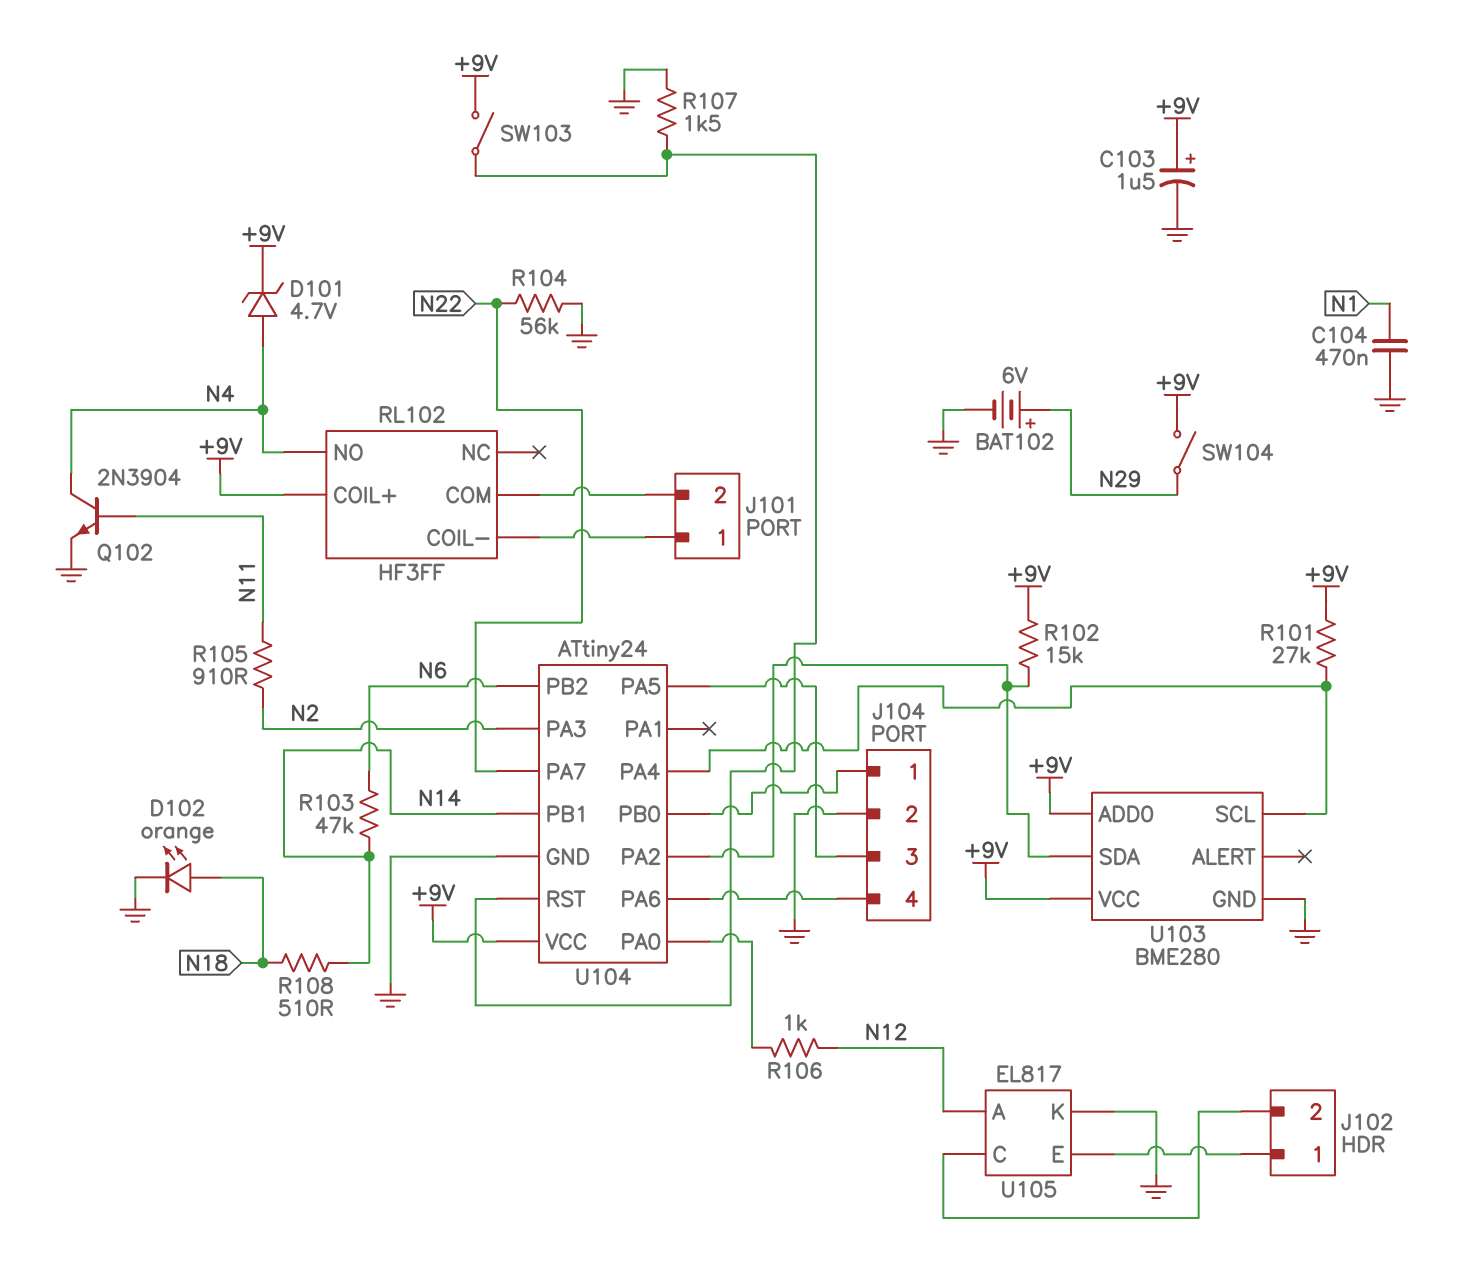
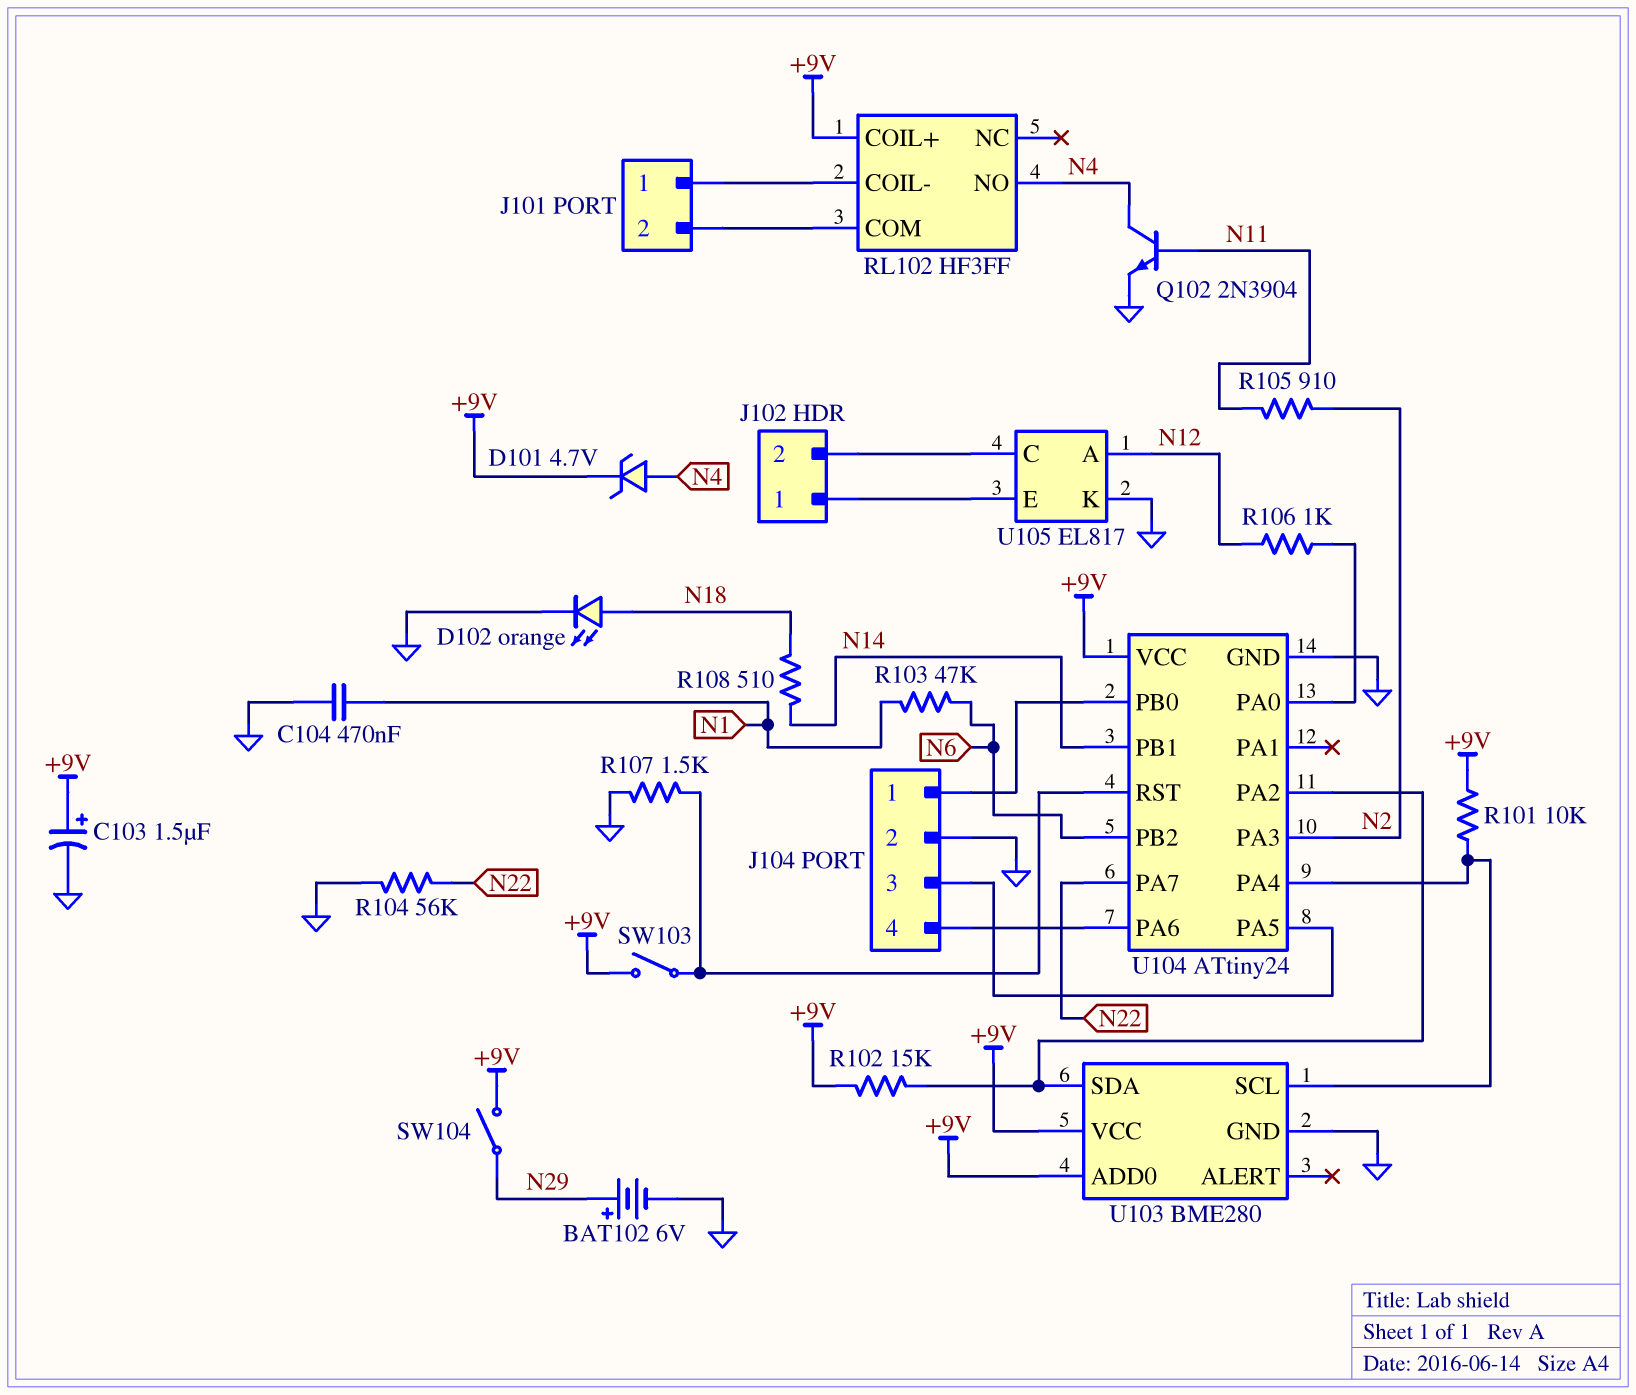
R101: 27k (+9V, U103/SCL) -> 10k (+9V, U103/SCL)
R103: 47k (N6, N14) -> 47k (N1, N6)

